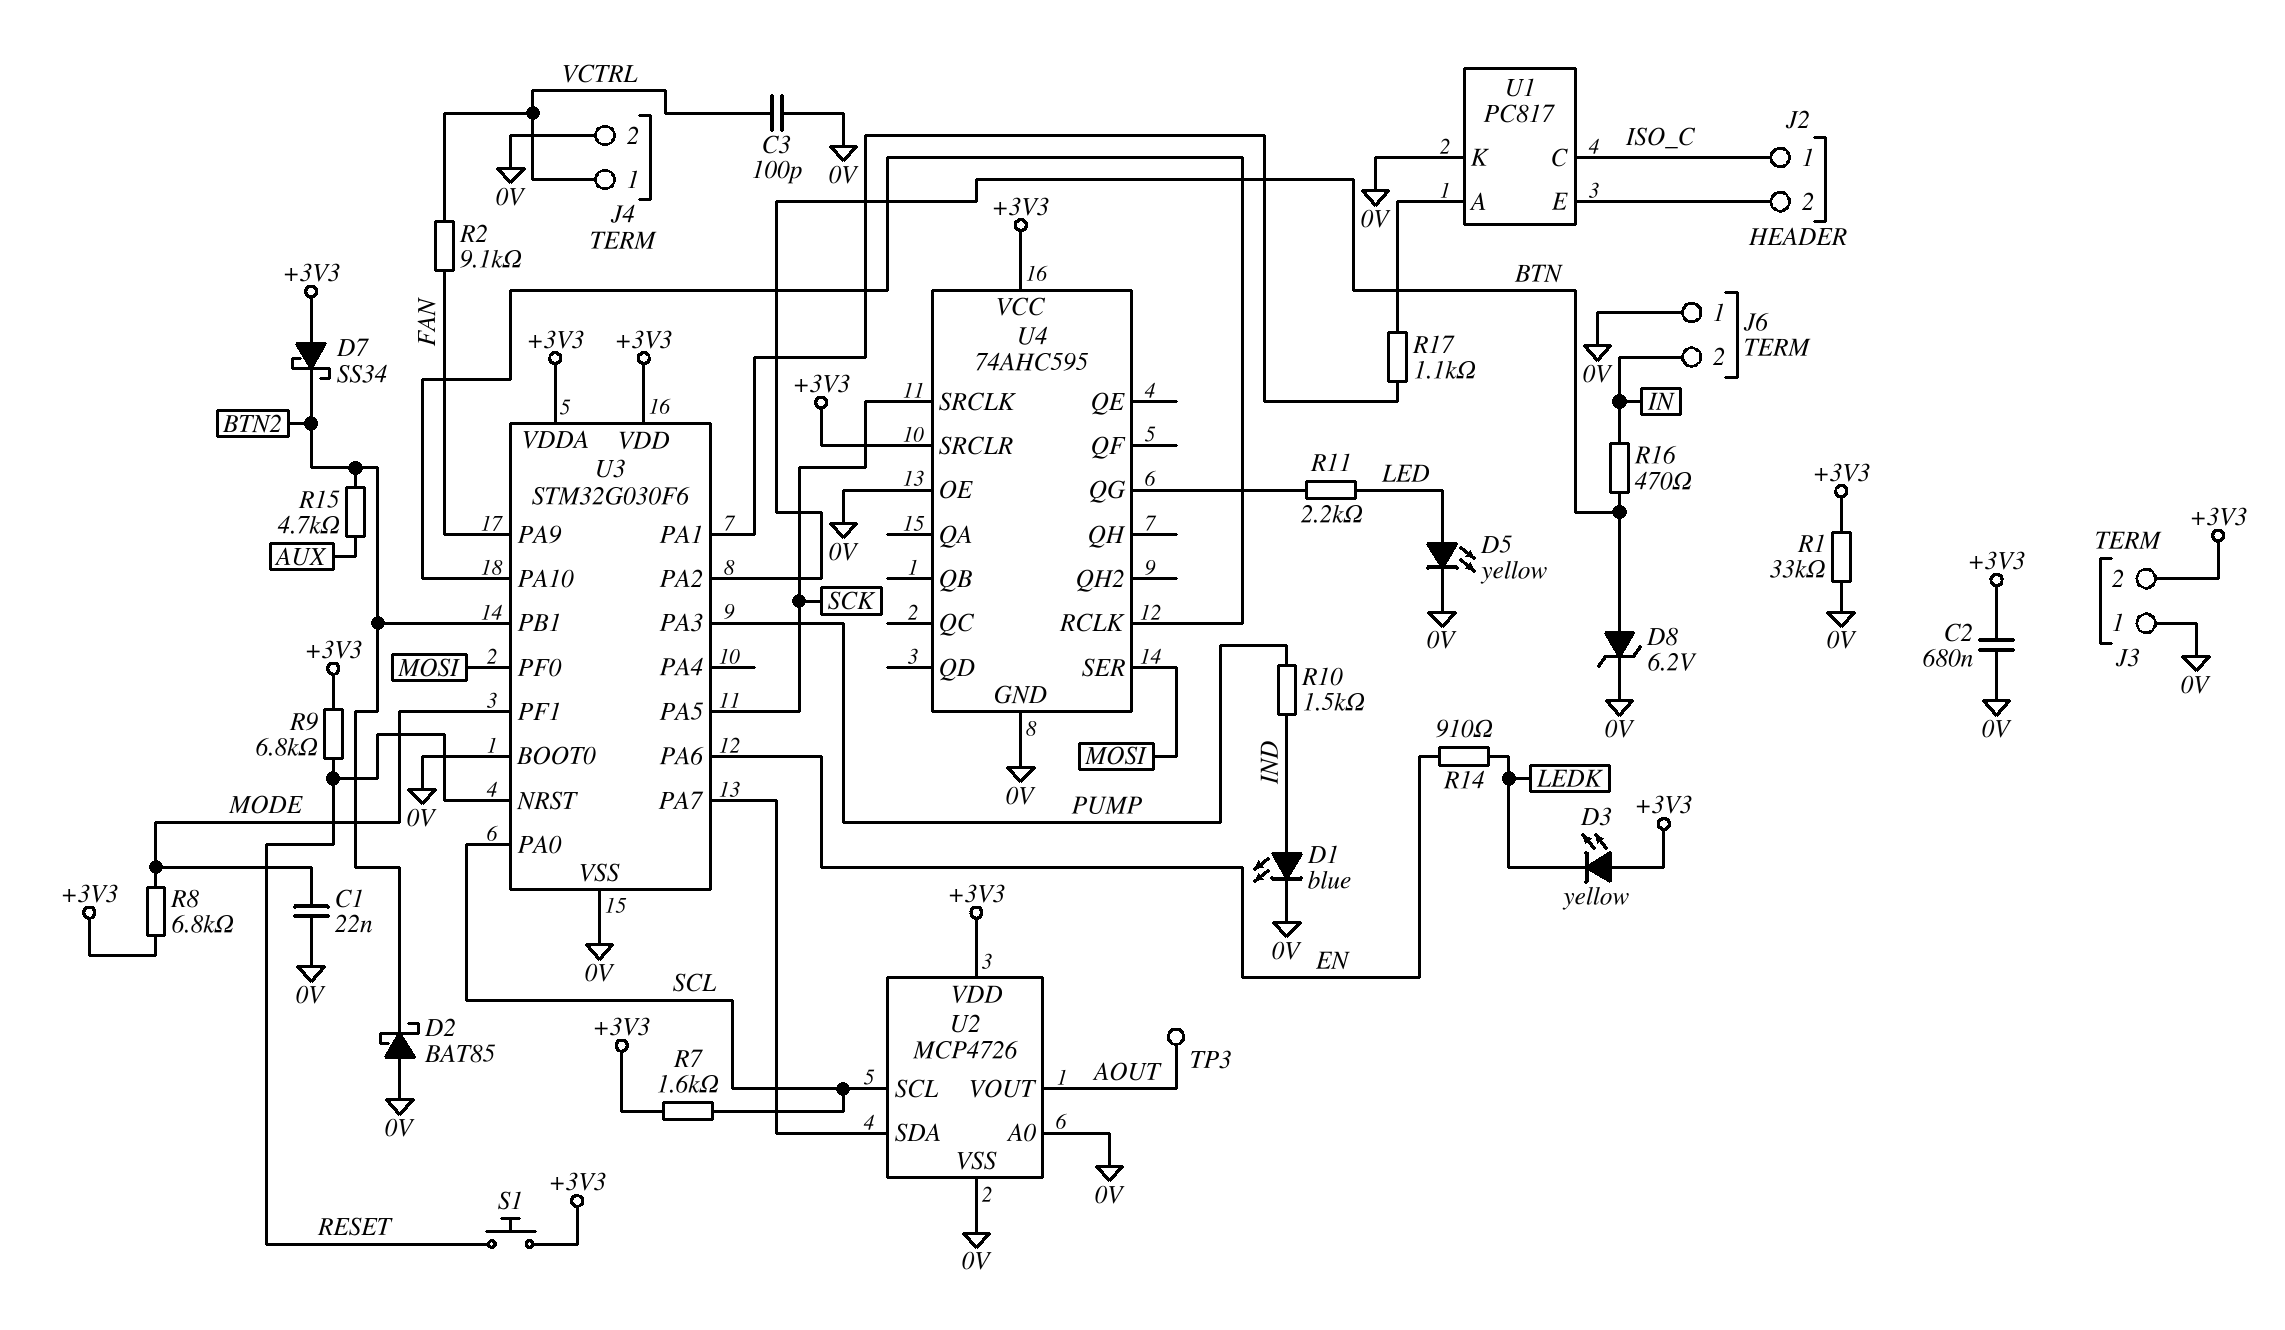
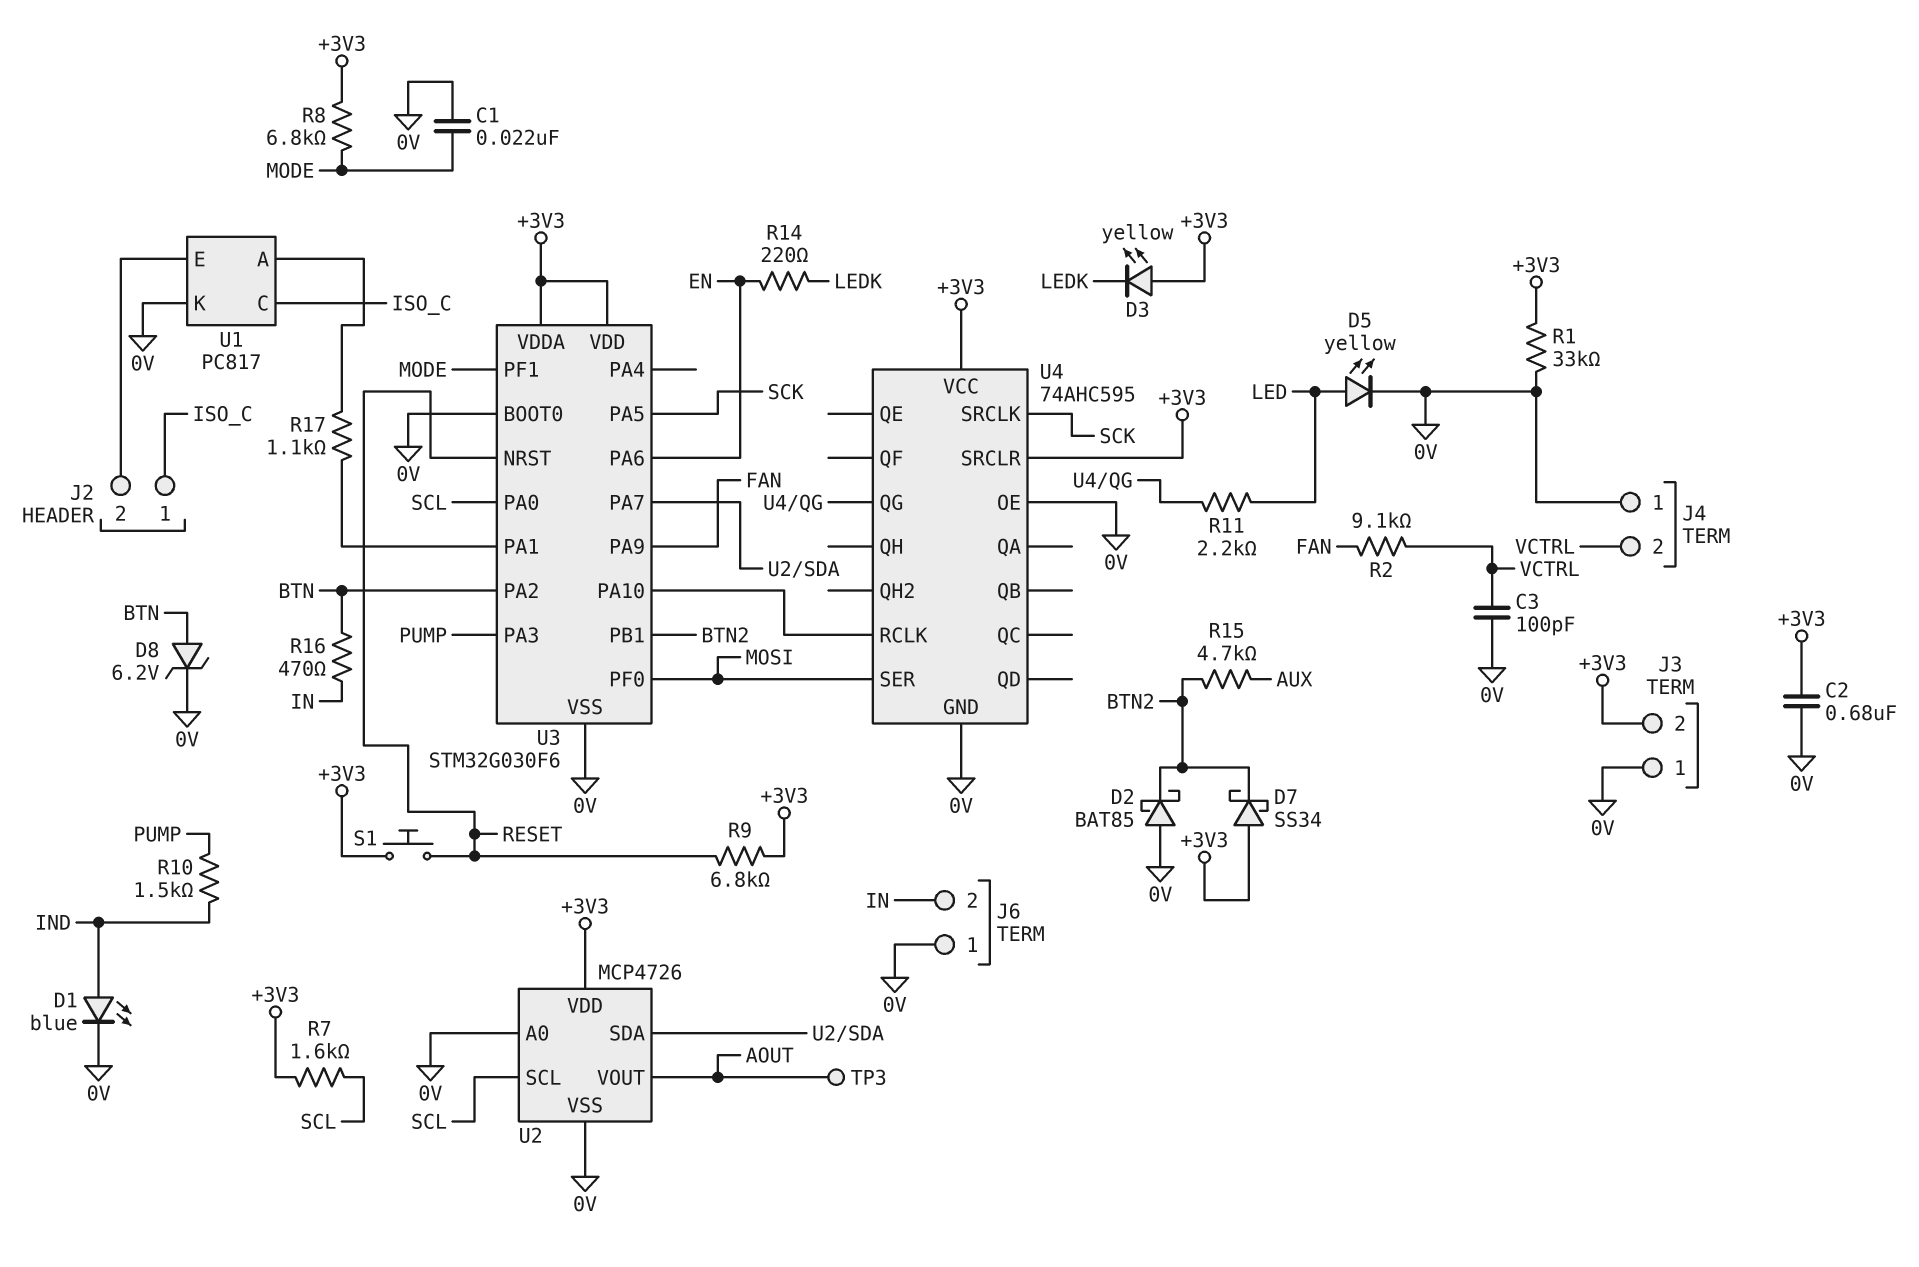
J4 pin 1: VCTRL -> 0V
J4 pin 2: 0V -> VCTRL
R14: 910 (EN, LEDK) -> 220 (EN, LEDK)

